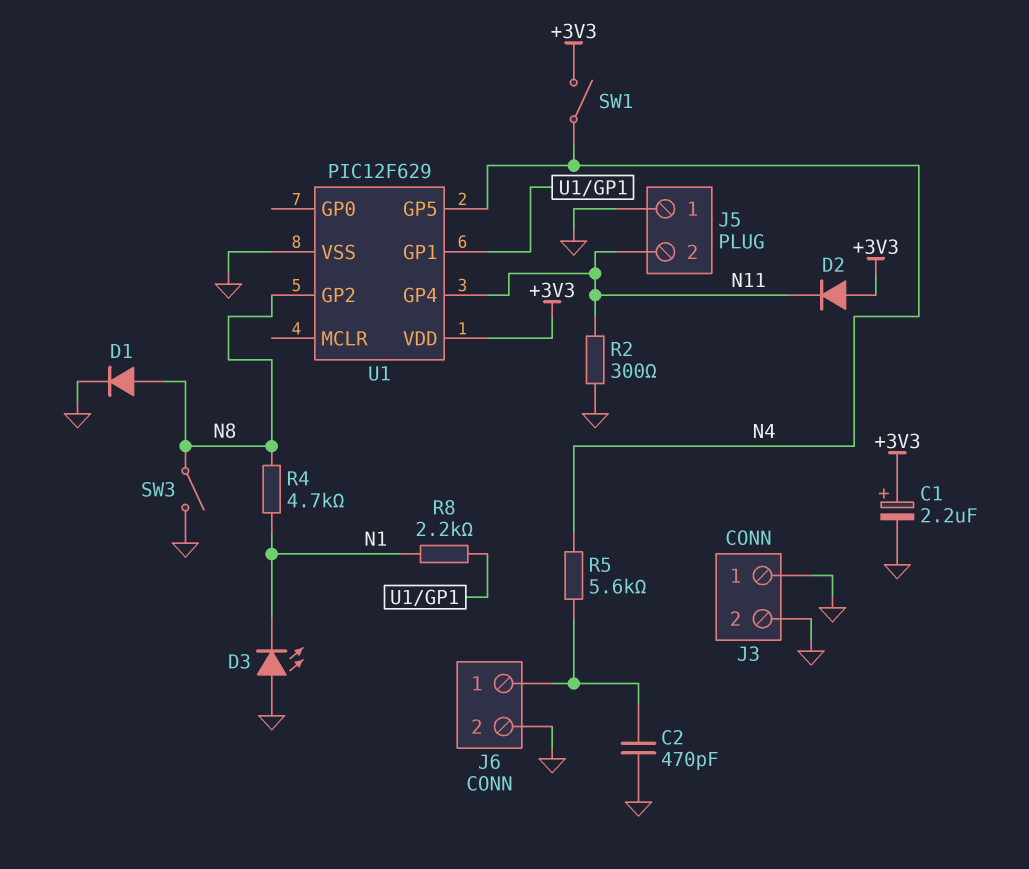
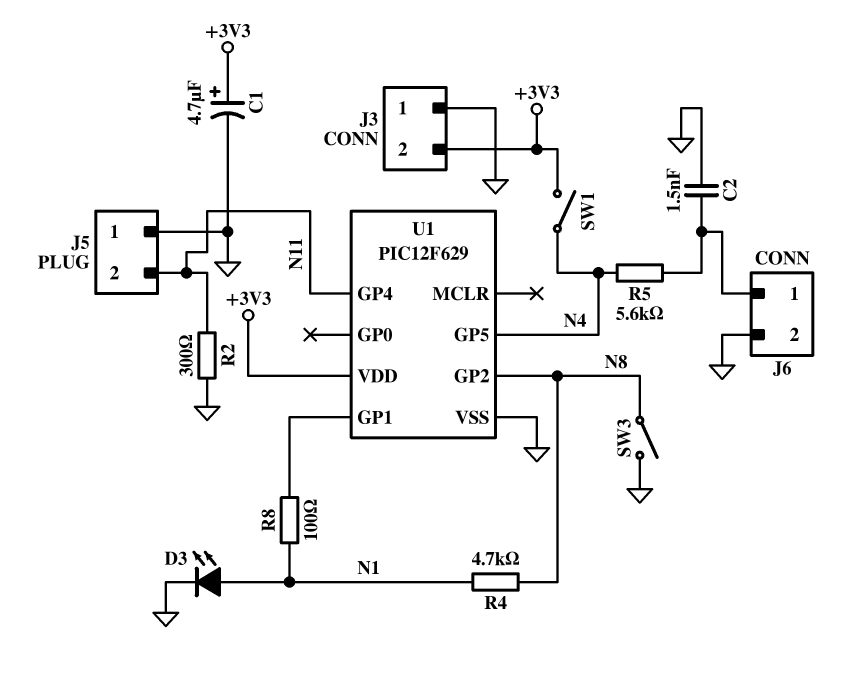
C1: 2.2uF (plus +3V3, minus GND) -> 4.7uF (plus +3V3, minus GND)
C2: 470pF (GND, J6/1) -> 1.5nF (GND, J6/1)
D1: diode (A N8, K GND) -> none
D2: diode (A +3V3, K N11) -> none
D3: LED (A GND, K N1) -> LED (A N1, K GND)
J3 pin 2: GND -> +3V3
R8: 2.2k (N1, U1/GP1) -> 100 (N1, U1/GP1)

